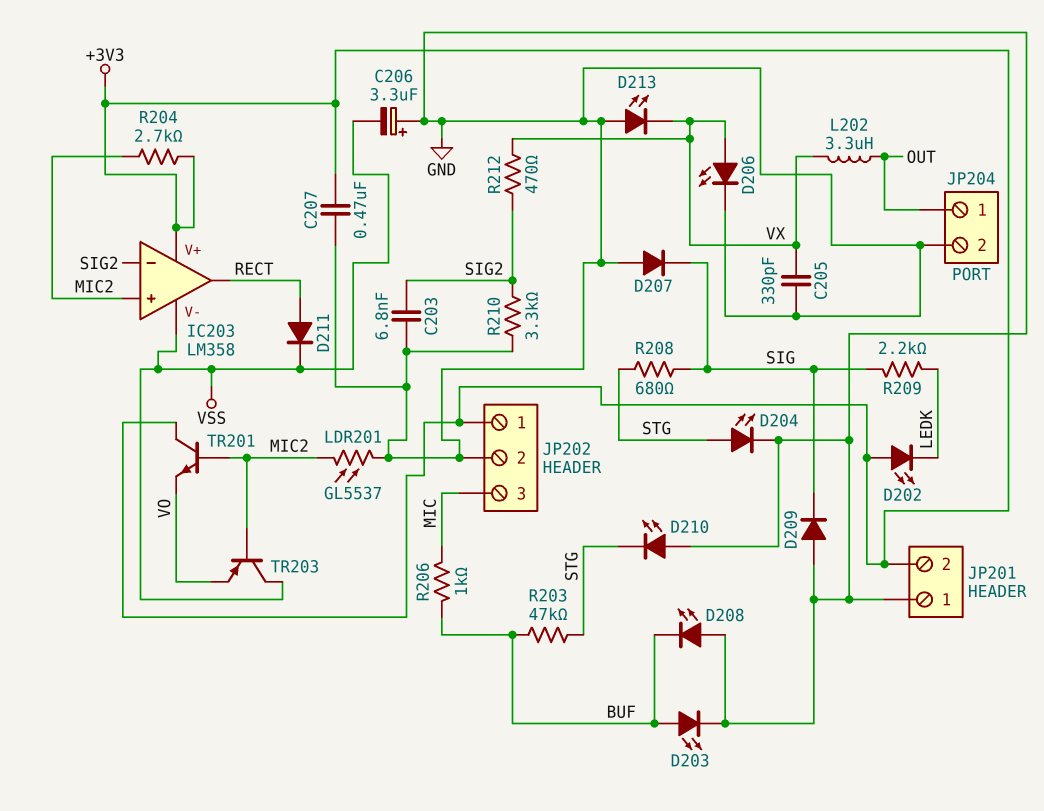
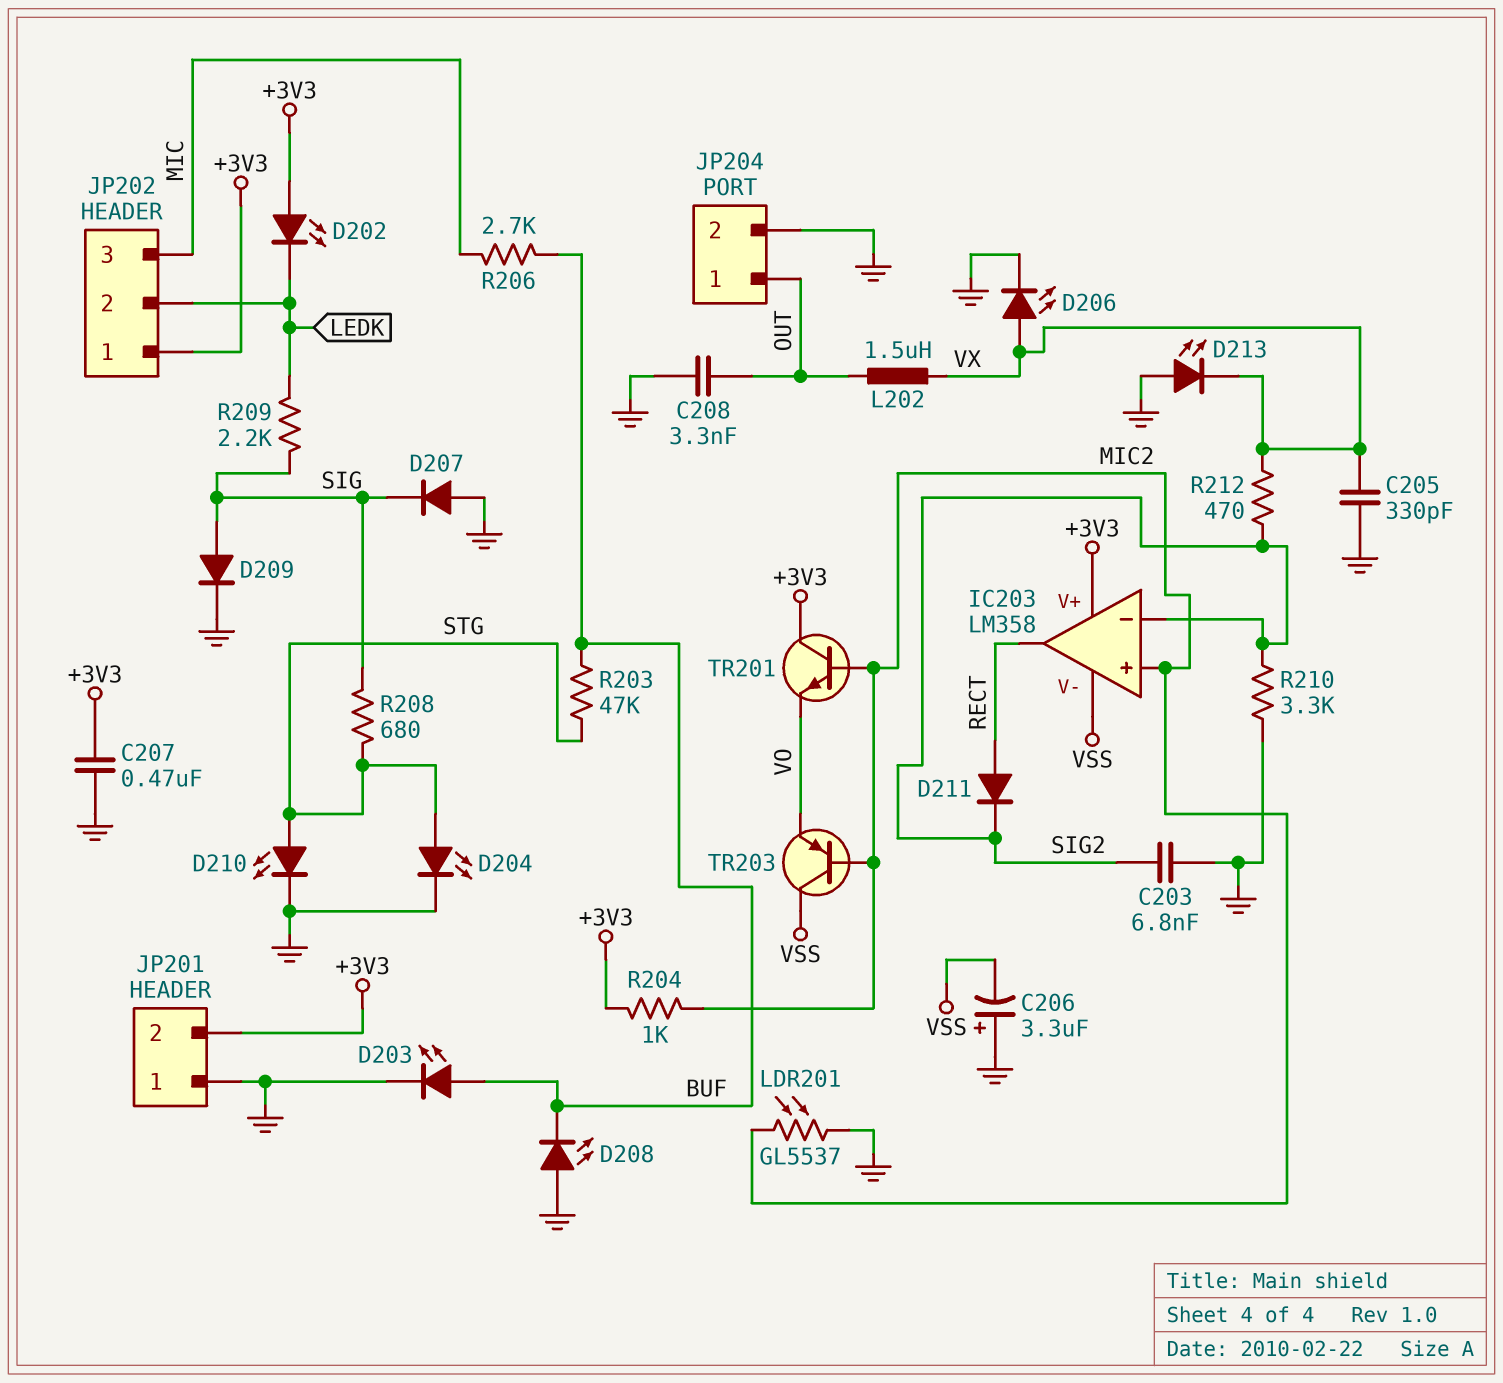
C208: none -> 3.3nF (GND, OUT)
D209: diode (A GND, K SIG) -> diode (A SIG, K GND)
D210: LED (A GND, K STG) -> LED (A STG, K GND)
D211: diode (A RECT, K VSS) -> diode (A RECT, K SIG2)
JP202 pin 2: GND -> LEDK
L202: 3.3uH (OUT, VX) -> 1.5uH (OUT, VX)
R204: 2.7k (+3V3, MIC2) -> 1k (+3V3, MIC2)
R206: 1k (BUF, MIC) -> 2.7k (BUF, MIC)

